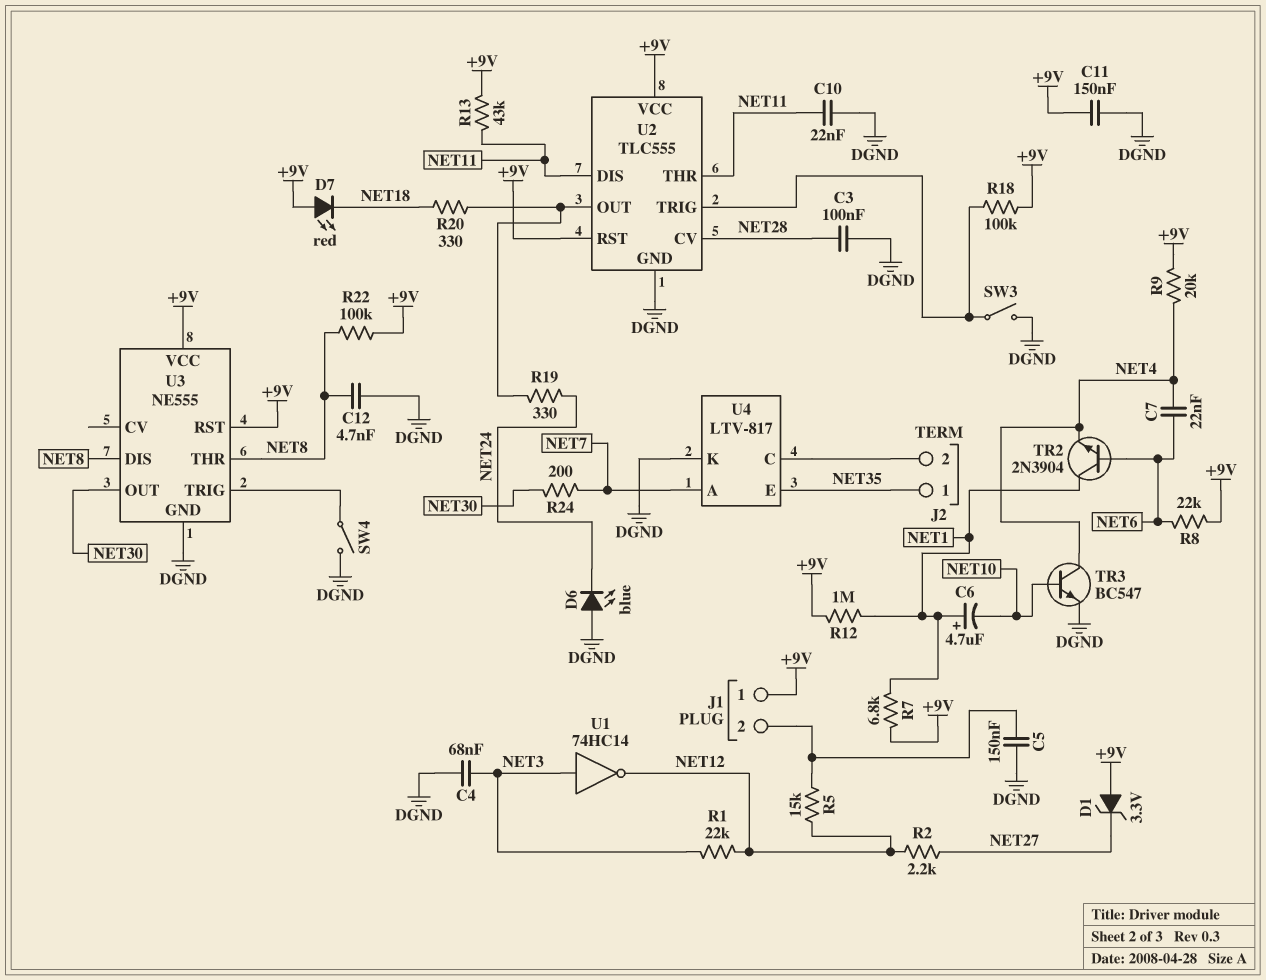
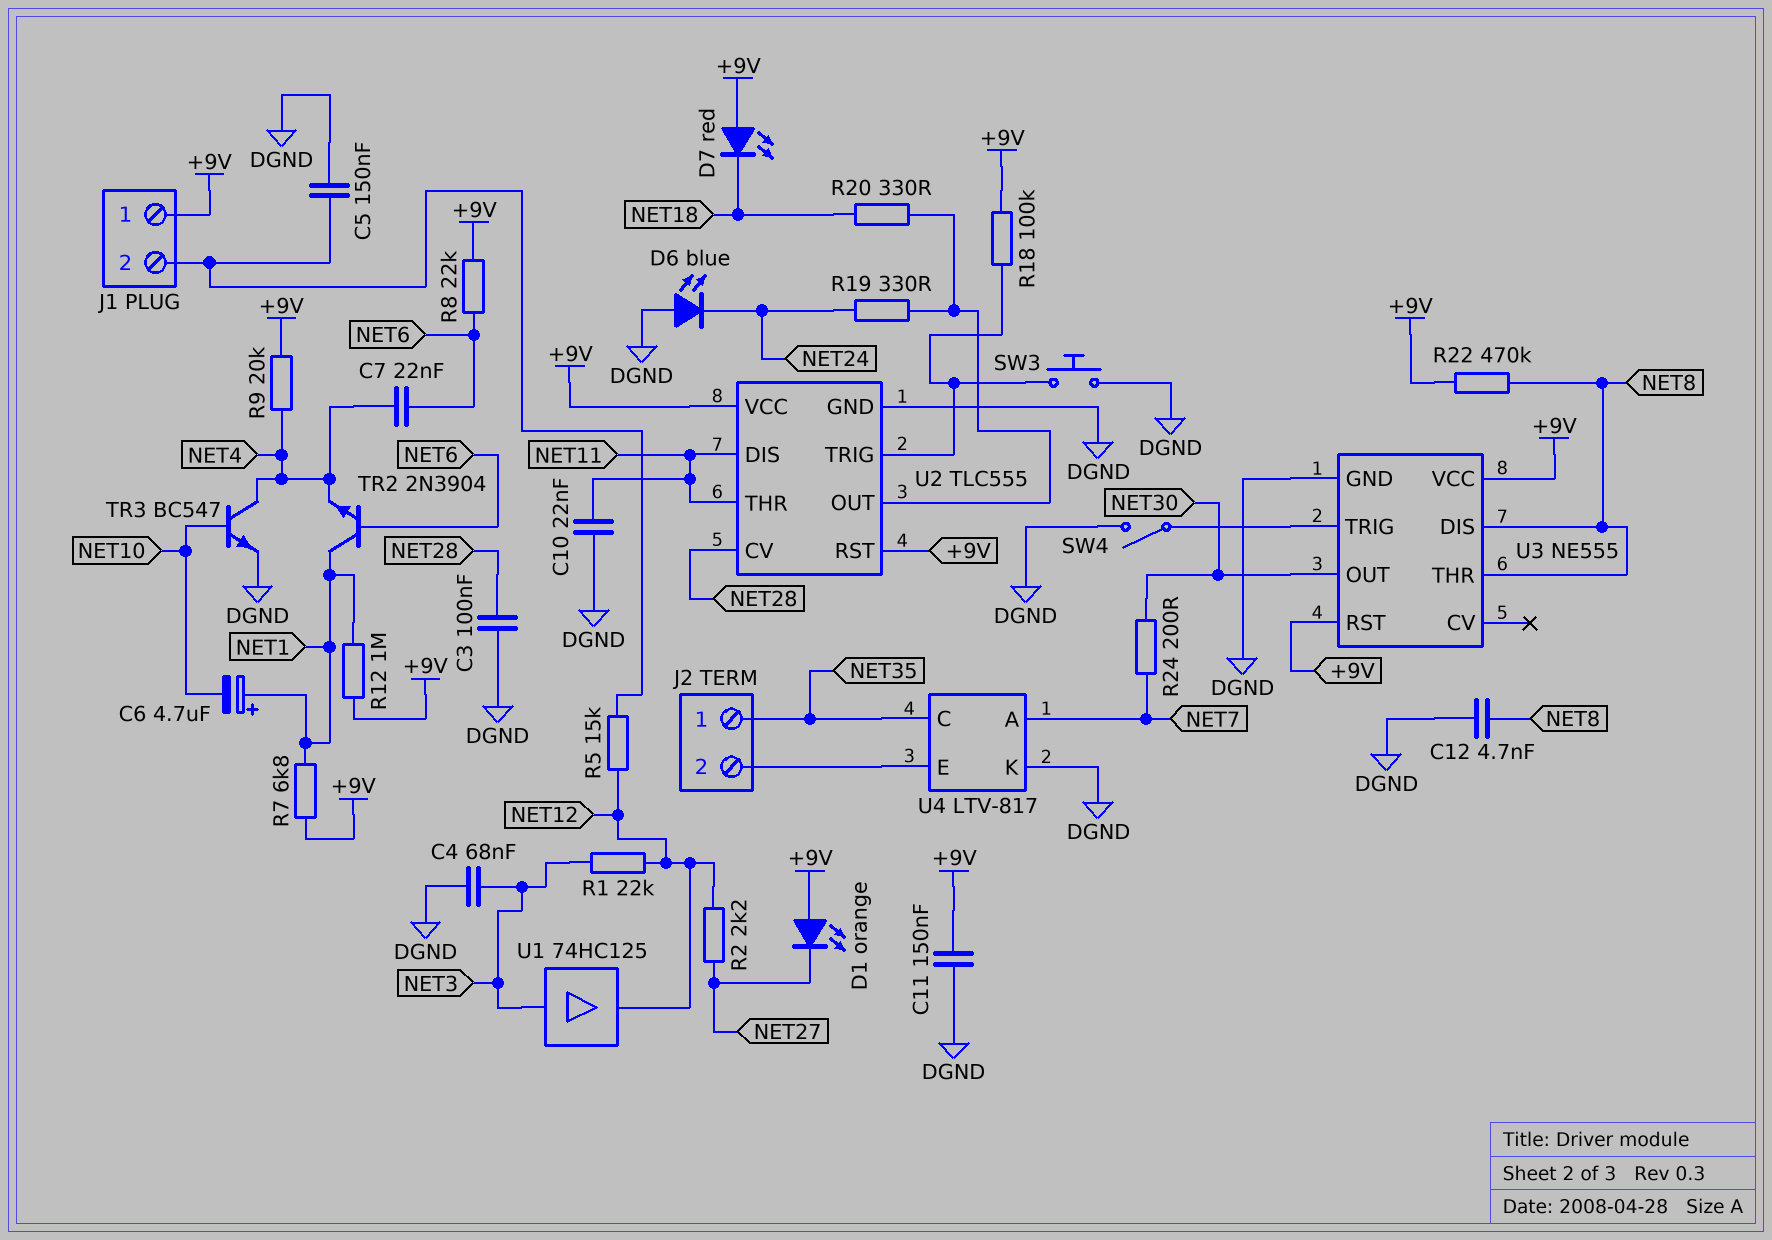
D1: zener 3.3V (A +9V, K NET27) -> LED orange (A +9V, K NET27)
R13: 43k (+9V, NET11) -> none
R22: 100k (+9V, NET8) -> 470k (+9V, NET8)
SW3: switch (DGND, U2/TRIG) -> button (DGND, U2/TRIG)
U1: NOT 74HC14 (in NET3, out NET12) -> buffer 74HC125 (in NET3, out NET12)
U4 pin C: J2/2 -> NET35
U4 pin E: NET35 -> J2/2

